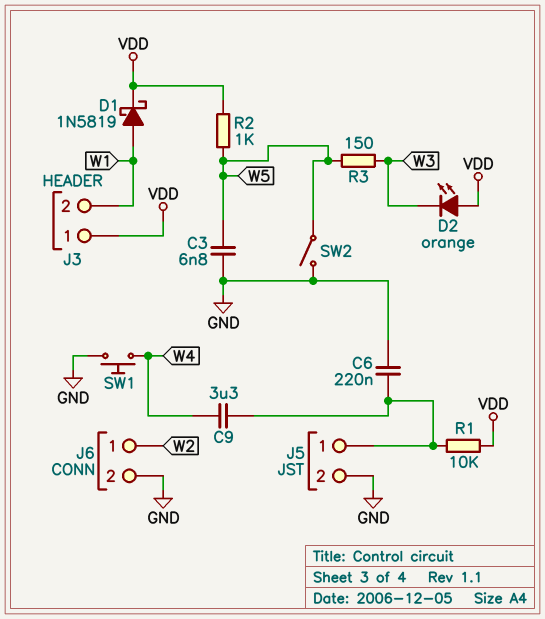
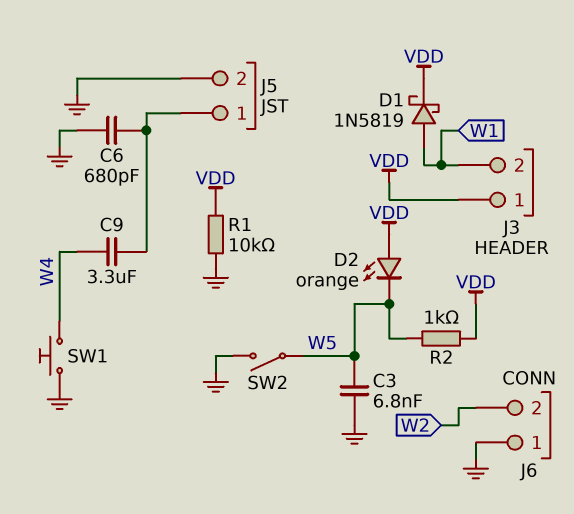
C6: 220nF (GND, J5/1) -> 680pF (GND, J5/1)
D2: LED orange (A VDD, K W3) -> LED orange (A VDD, K W5)
J6 pin 1: W2 -> GND
J6 pin 2: GND -> W2
R1: 10k (J5/1, VDD) -> 10k (GND, VDD)
R3: 150 (W3, W5) -> none

